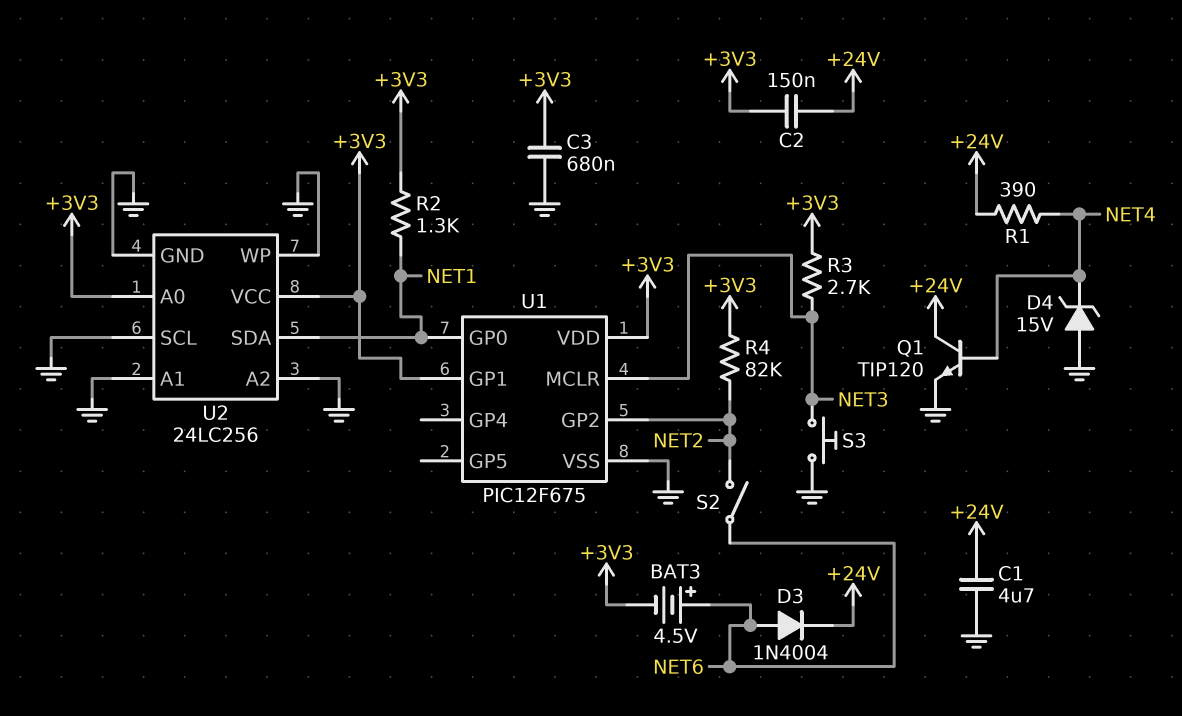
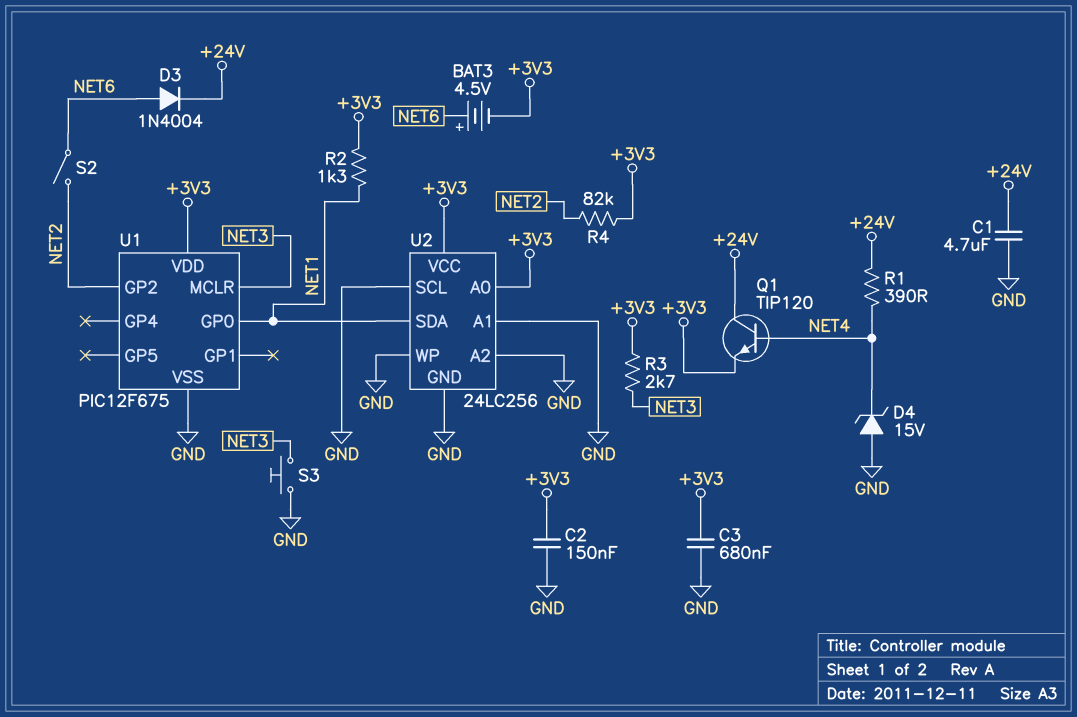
C2: 150nF (+3V3, +24V) -> 150nF (+3V3, GND)
Q1: NPN TIP120 (B NET4, C +24V, E GND) -> NPN TIP120 (B NET4, C +24V, E +3V3)
U1 pin GP1: +3V3 -> none

